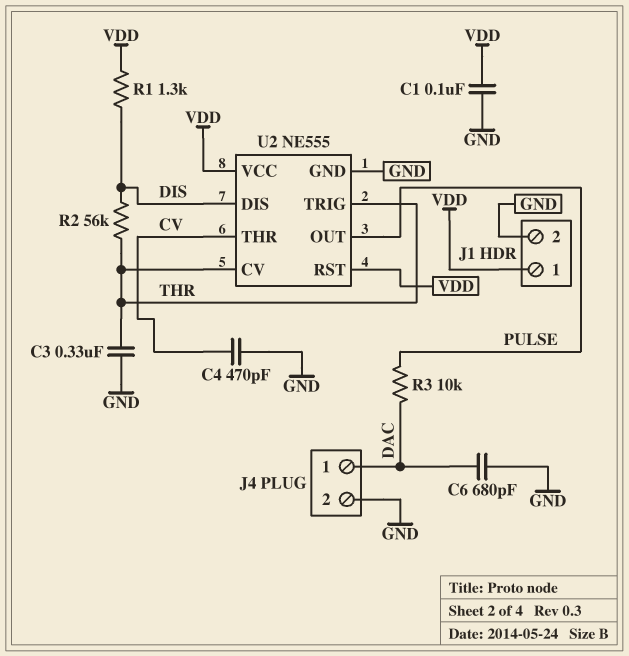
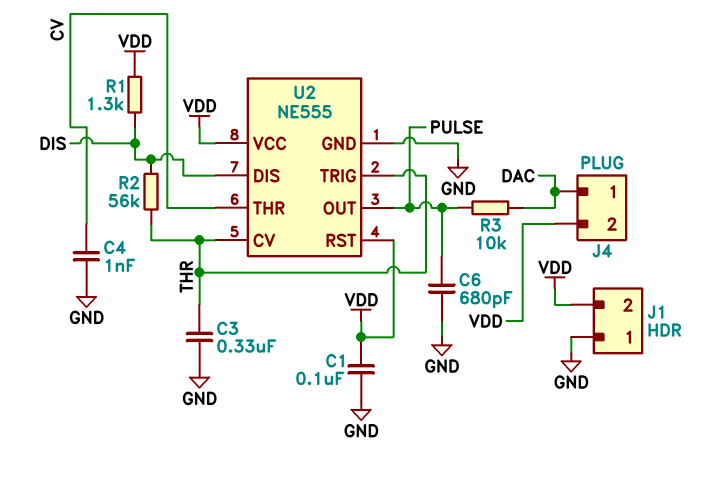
C4: 470pF (CV, GND) -> 1nF (CV, GND)
C6: 680pF (DAC, GND) -> 680pF (GND, PULSE)
J1 pin 1: VDD -> GND
J1 pin 2: GND -> VDD
J4 pin 2: GND -> VDD

